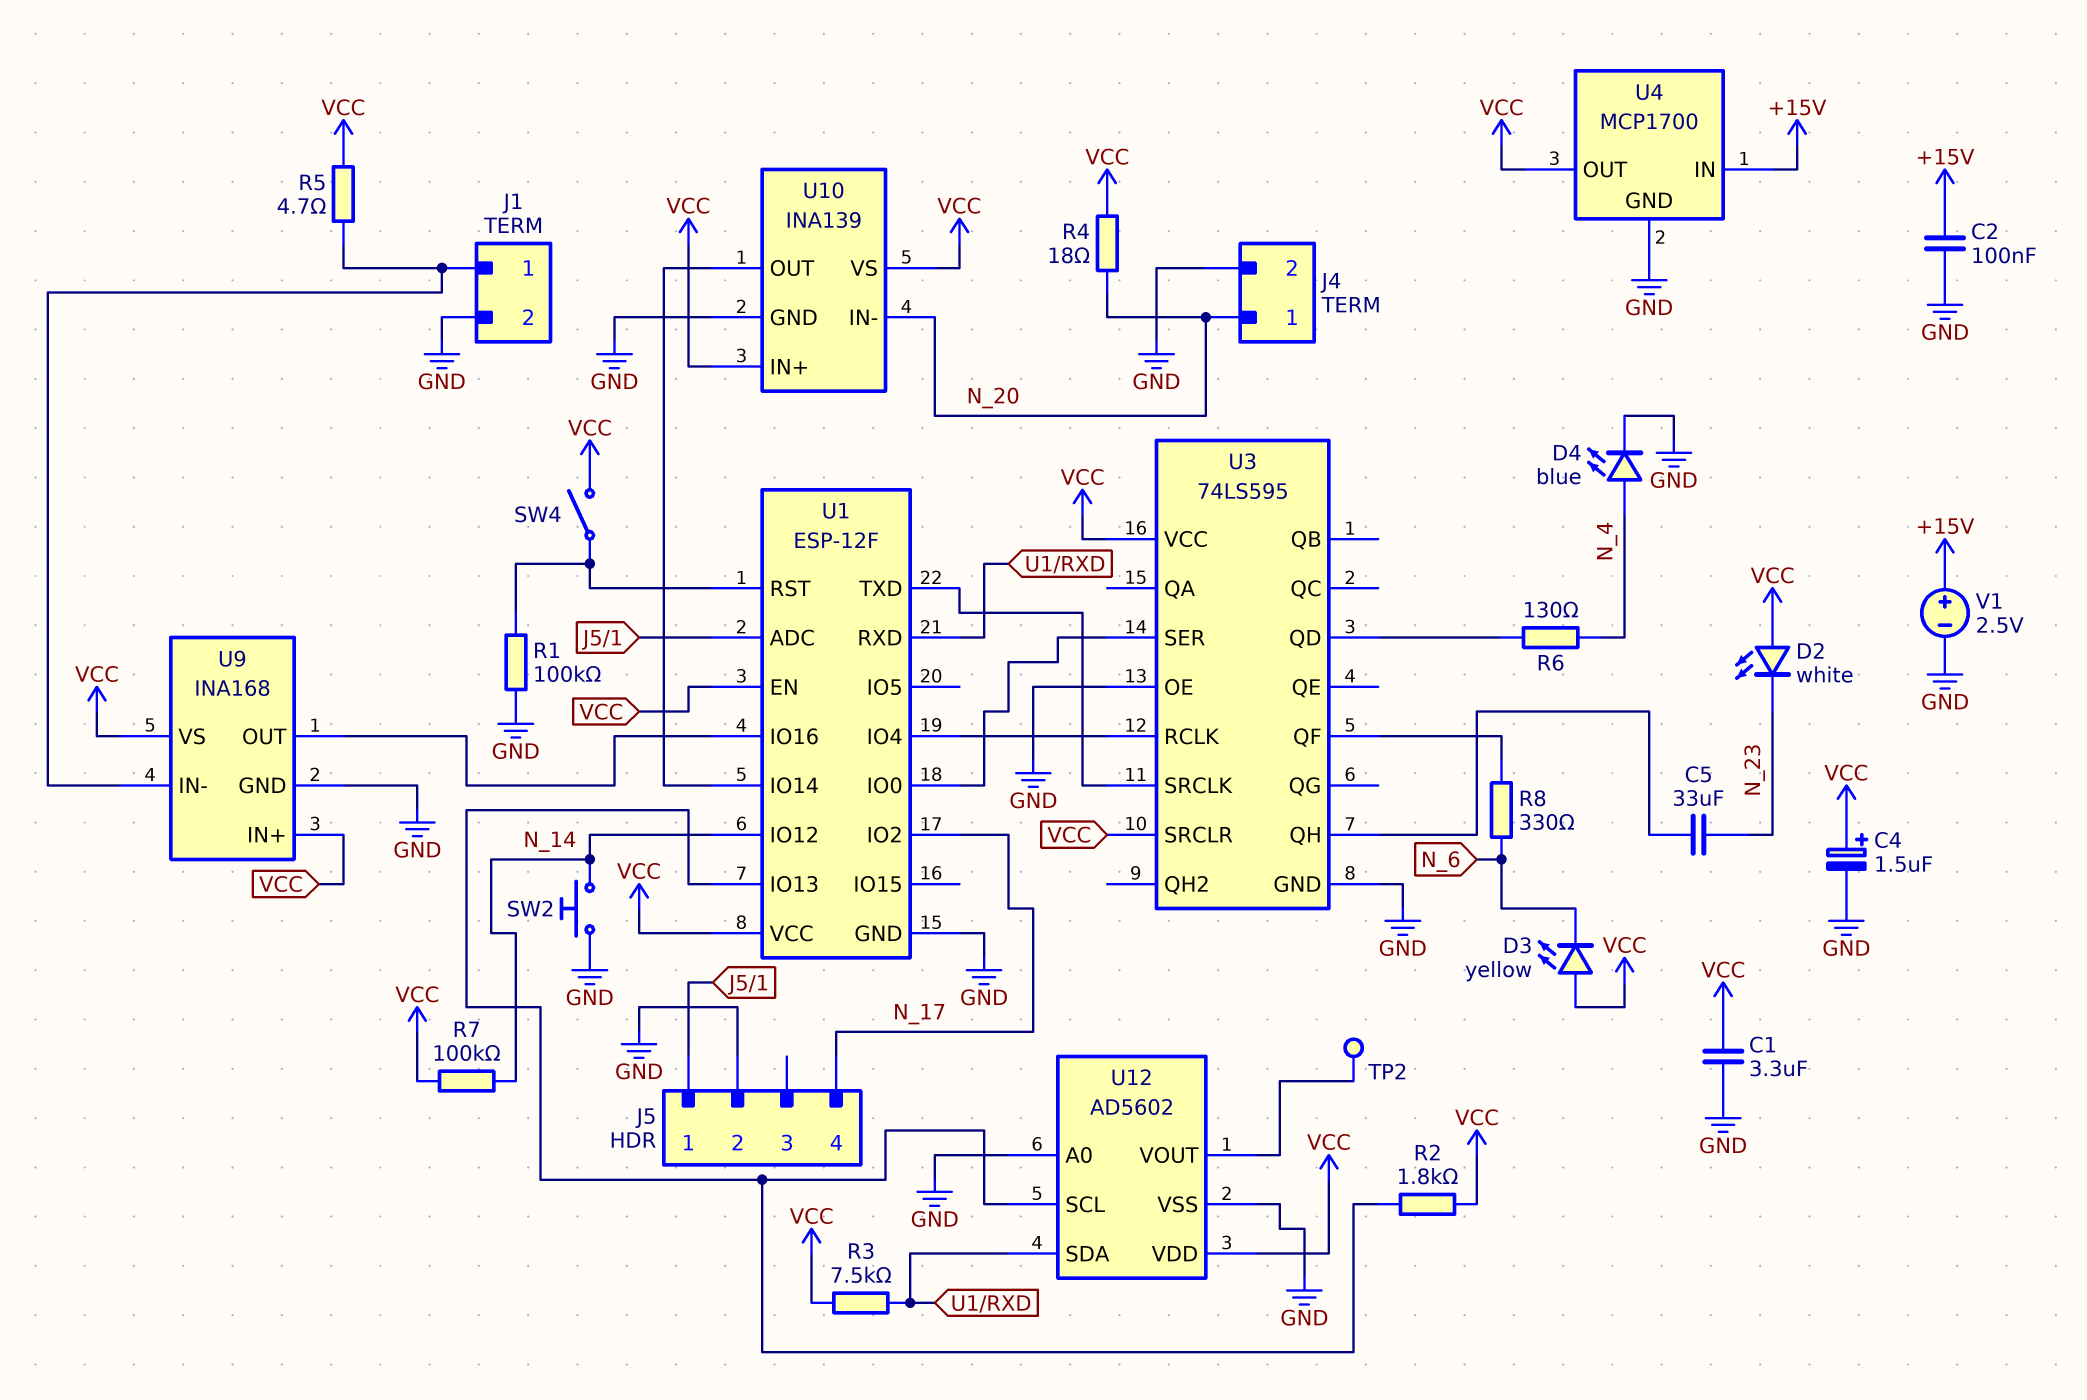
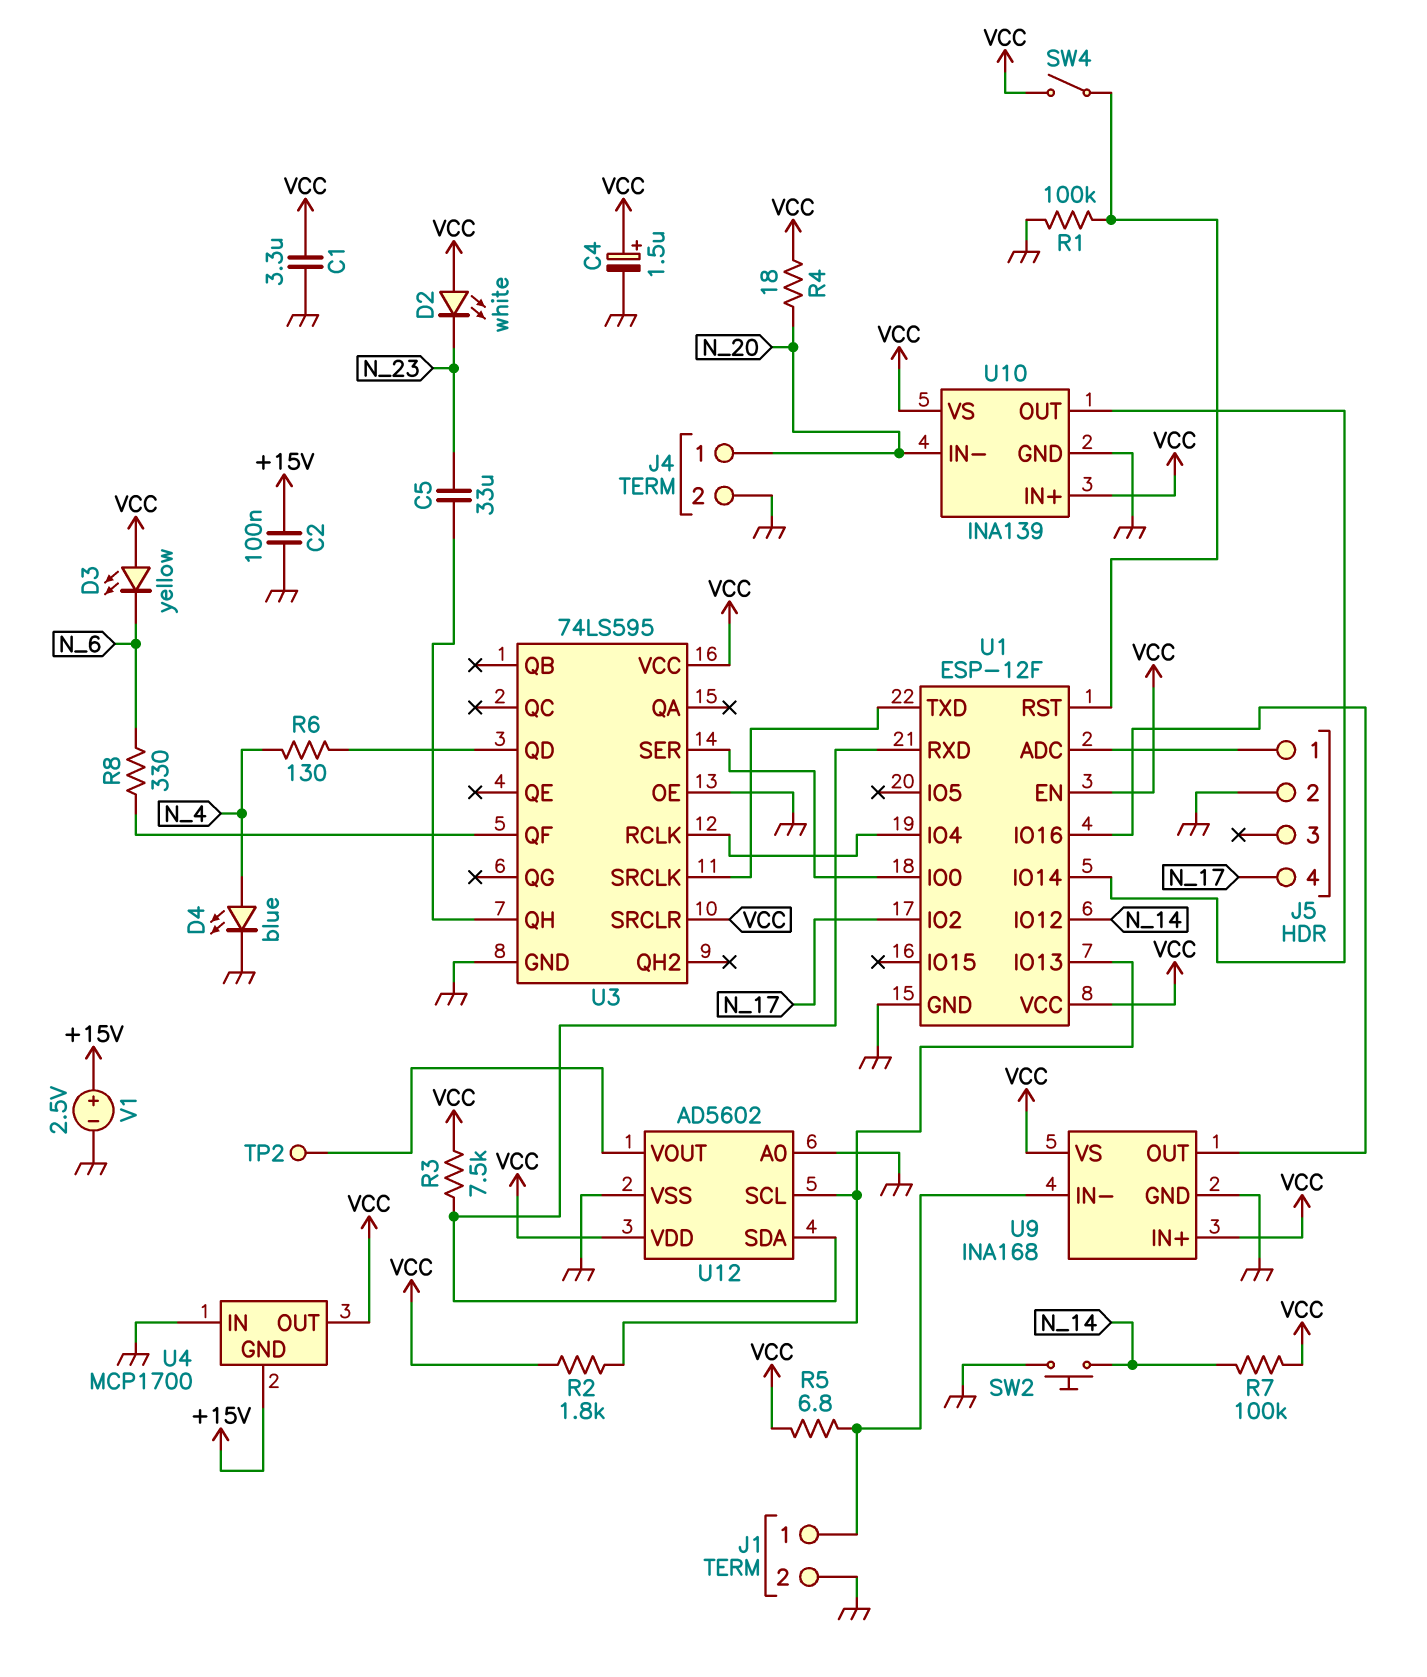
R5: 4.7 (J1/1, VCC) -> 6.8 (J1/1, VCC)
U4 pin GND: GND -> +15V
U4 pin IN: +15V -> GND

